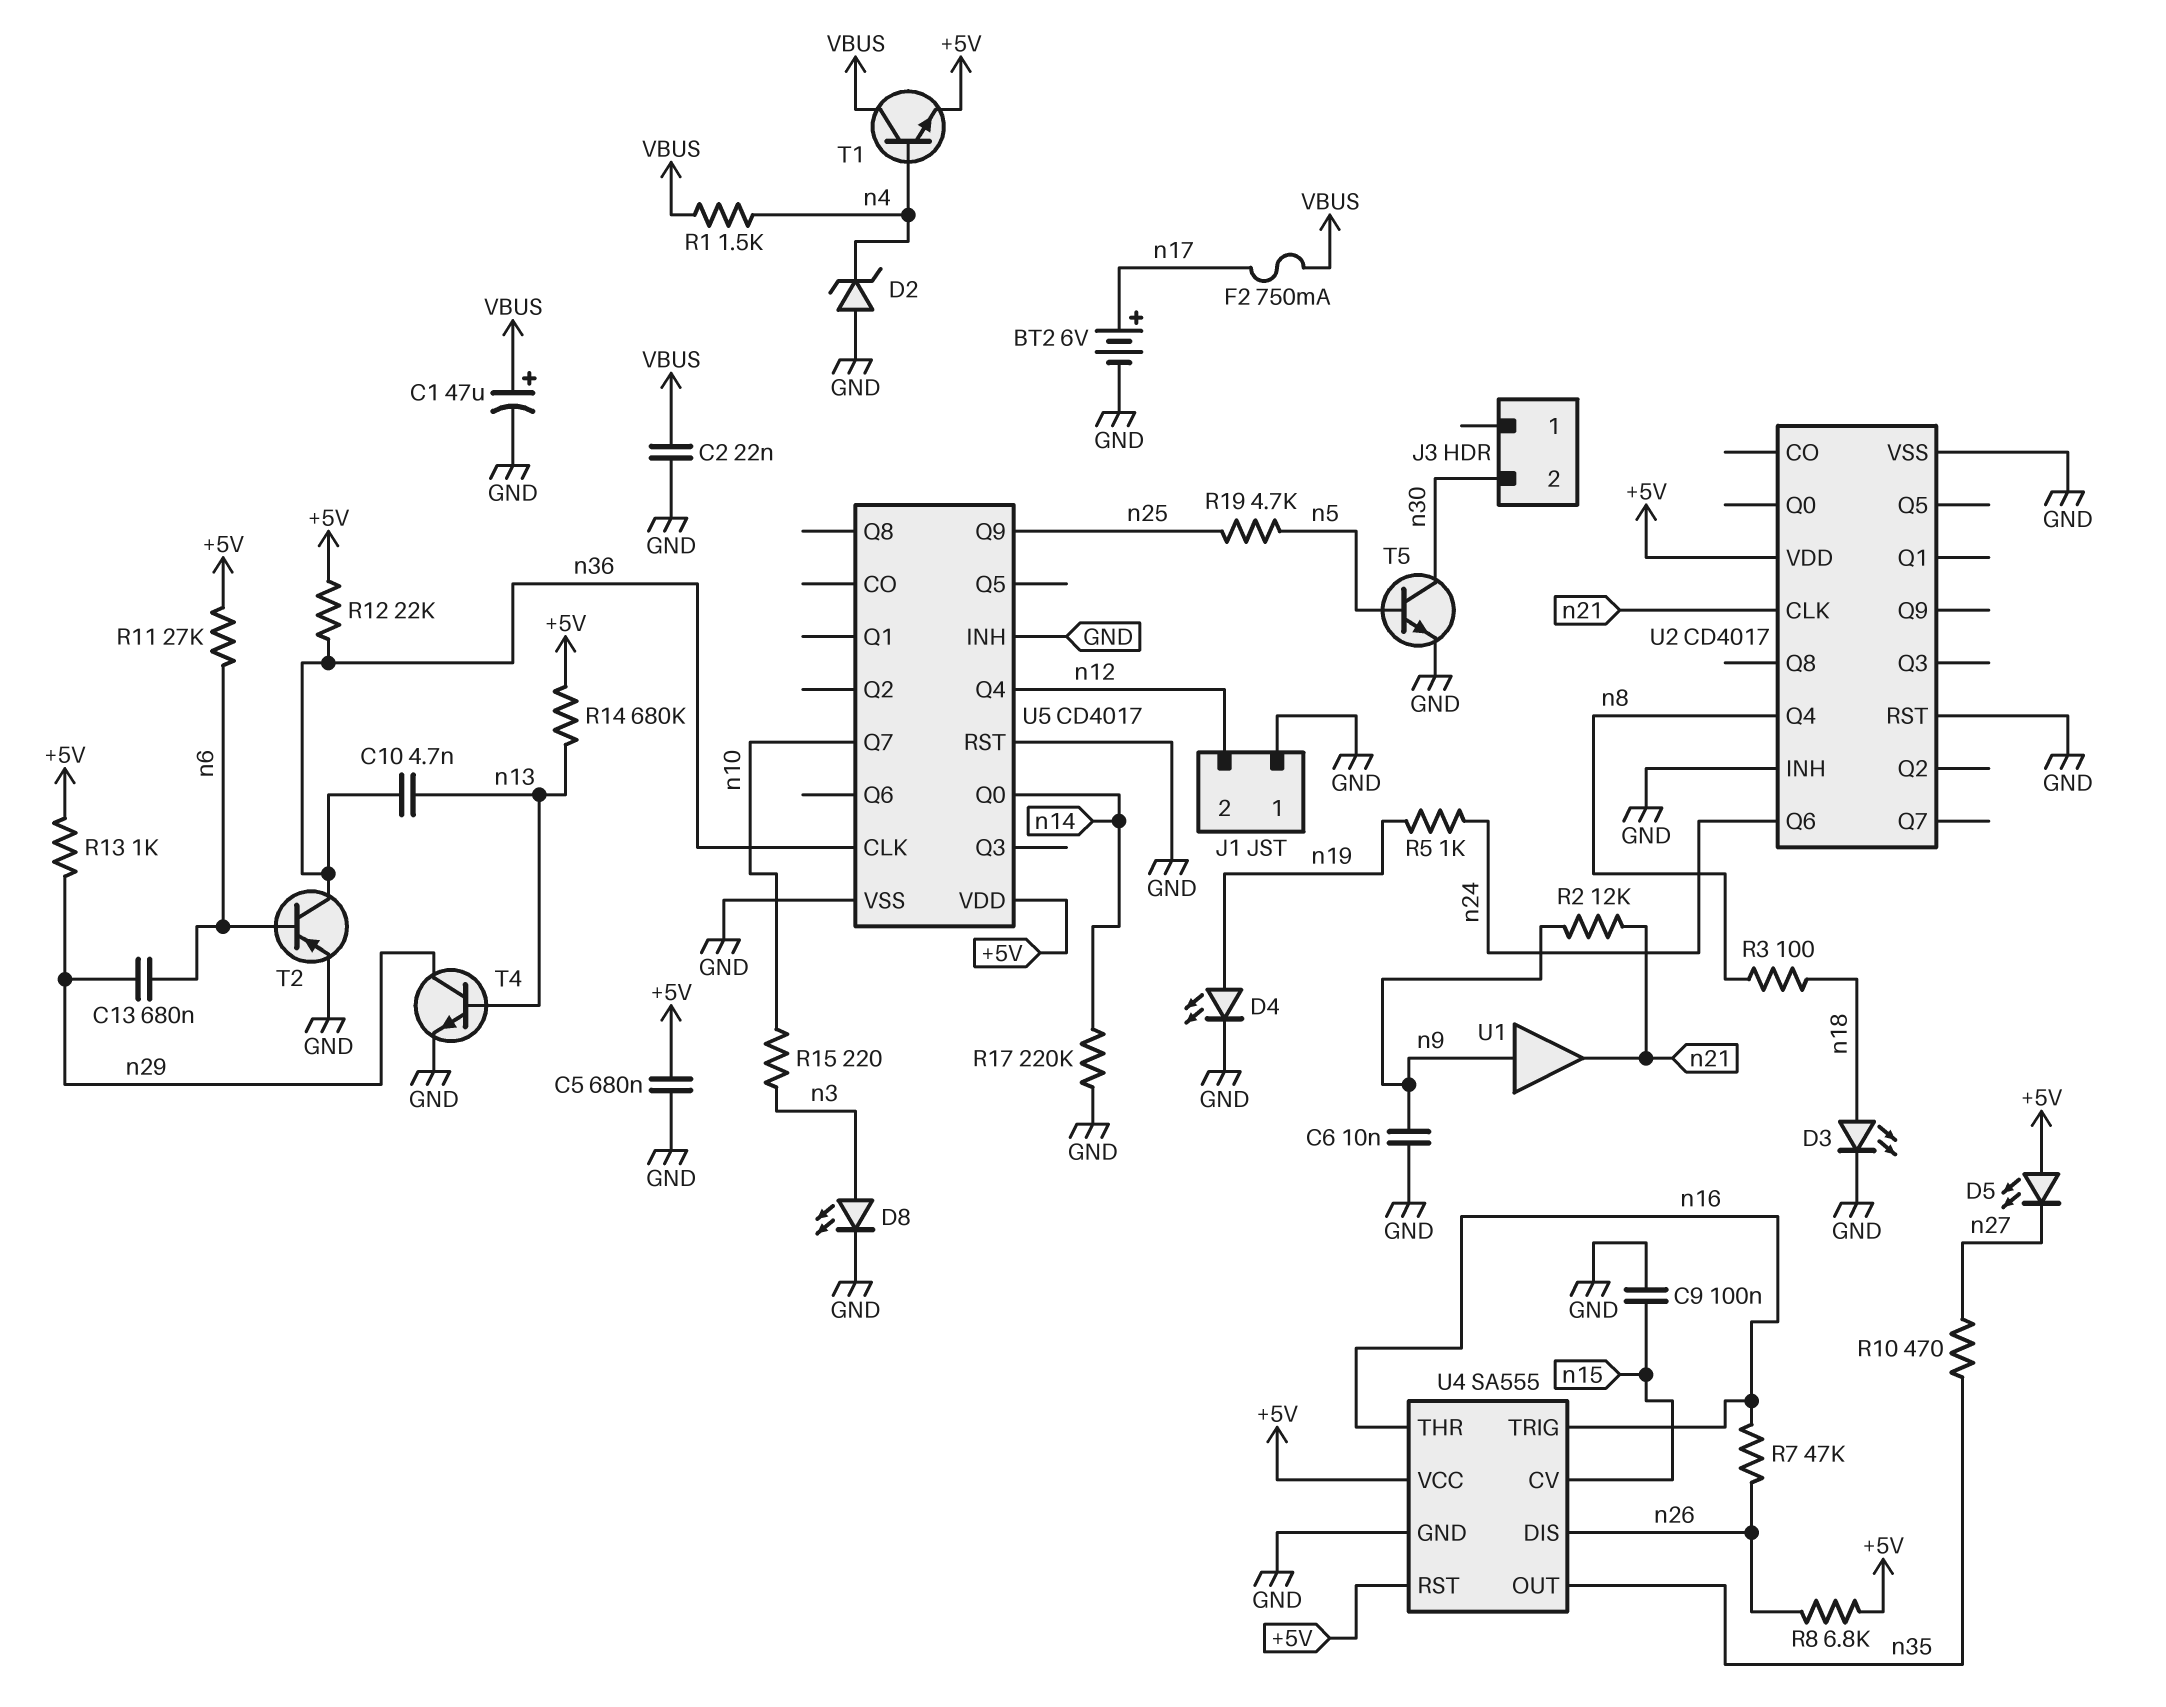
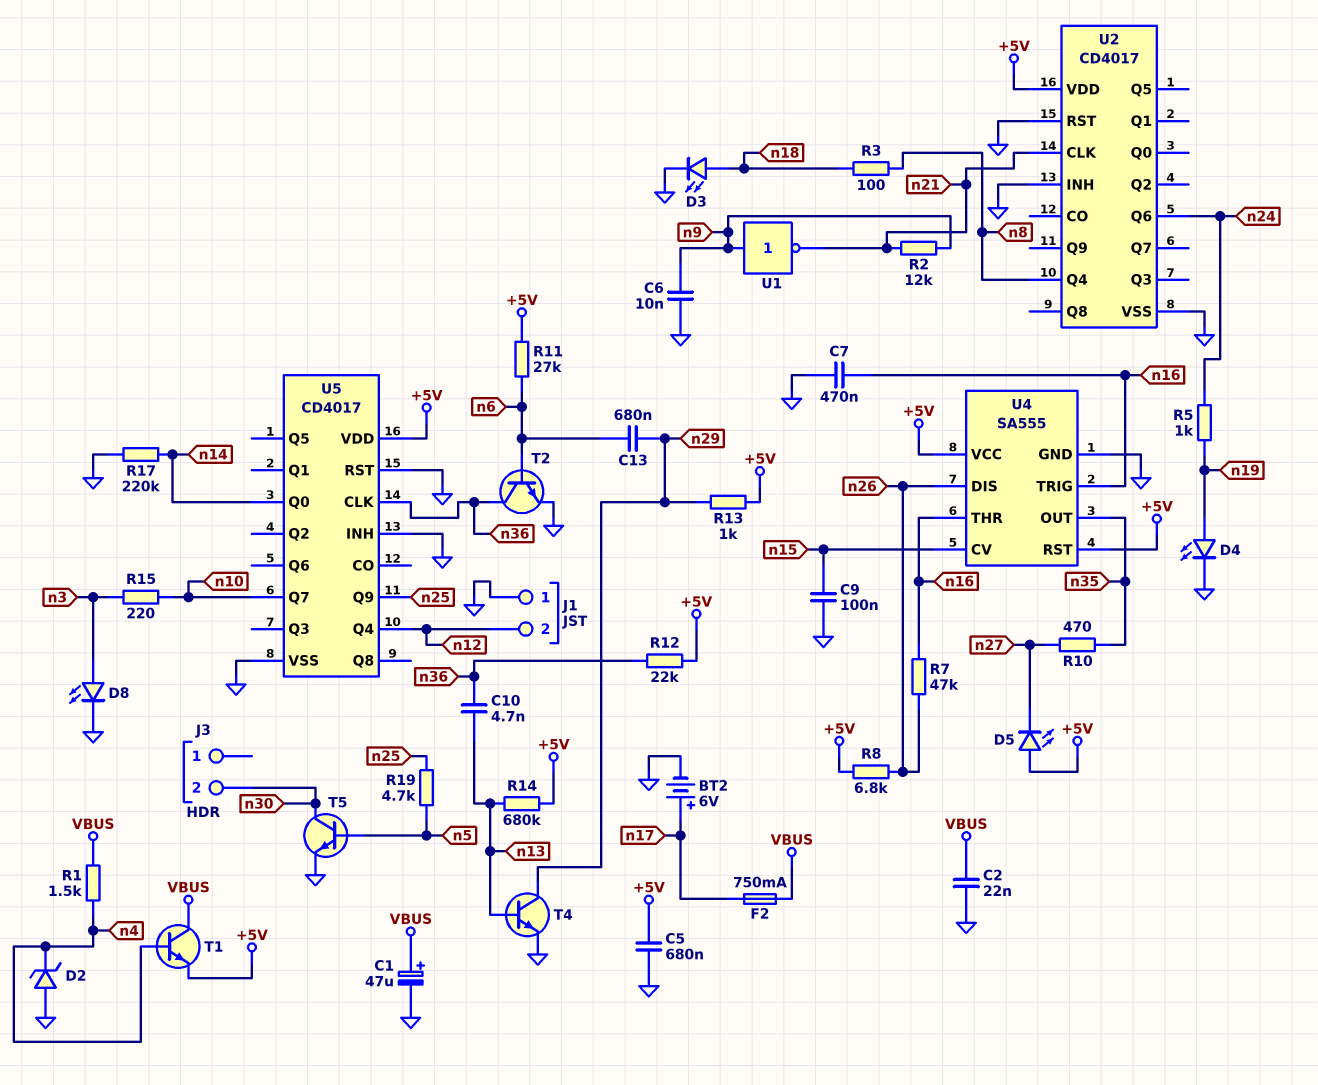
C7: none -> 470nF (GND, n16)
T2: PNP (B n6, C n36, E GND) -> NPN (B n6, C n36, E GND)
U1: buffer (in n9, out n21) -> NOT (in n9, out n21)

